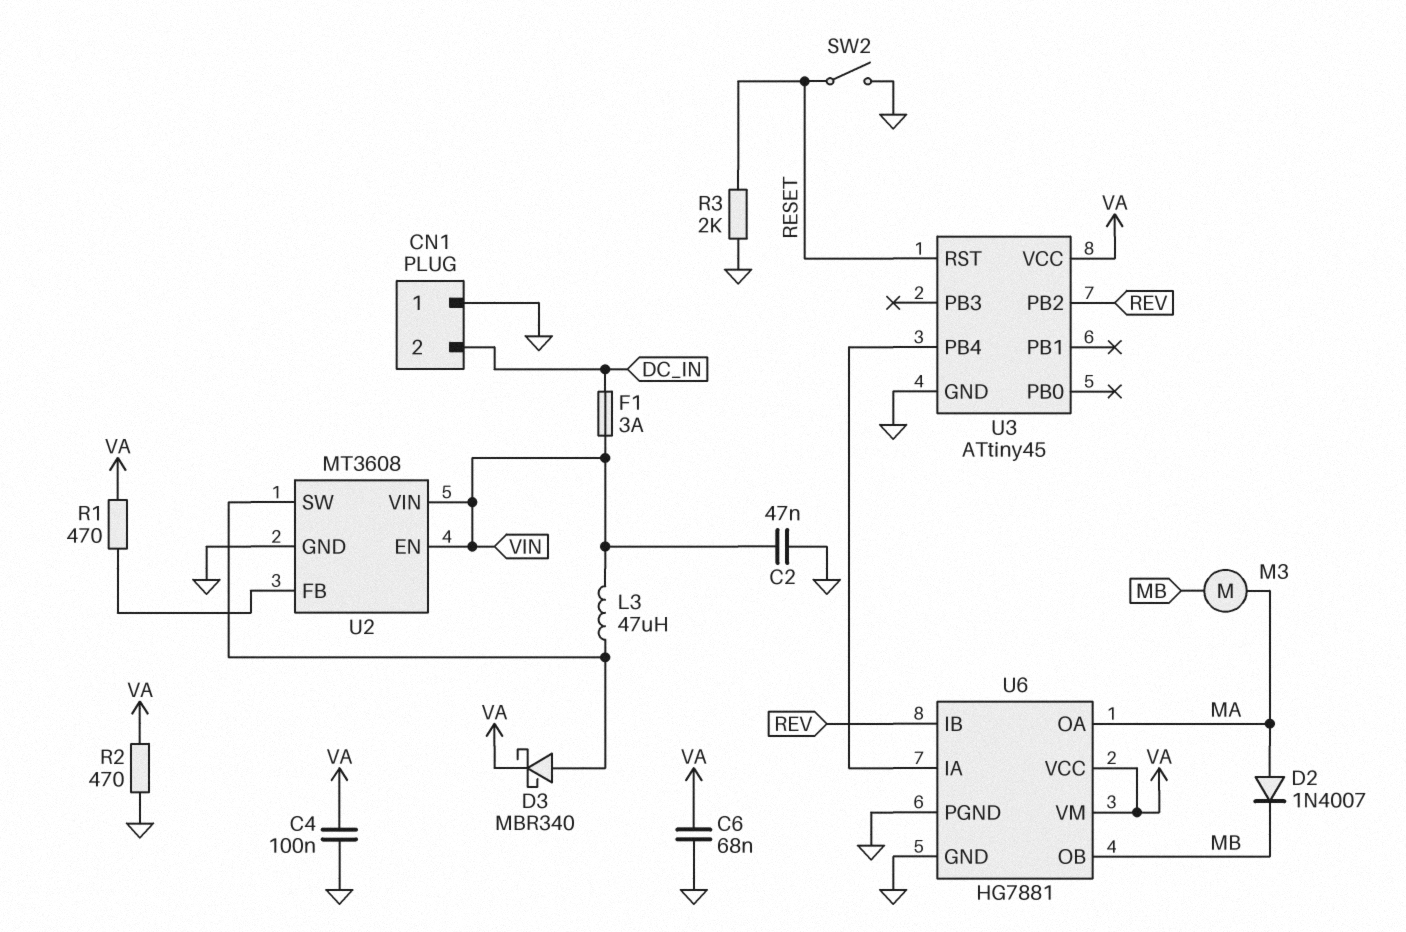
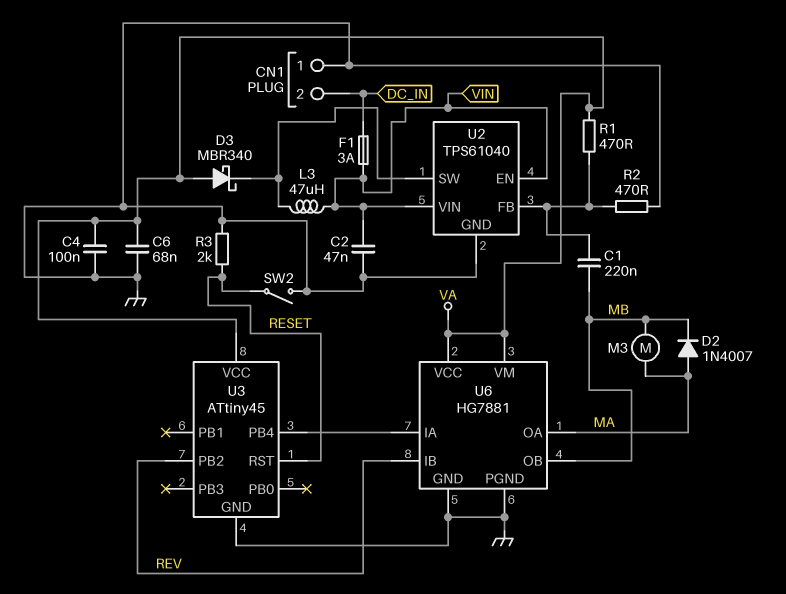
C1: none -> 220nF (MB, U2/FB)
D3: schottky MBR340 (A U2/SW, K VA) -> schottky MBR340 (A VA, K U2/SW)
R2: 470 (GND, VA) -> 470 (GND, U2/FB)
U2: MT3608 -> TPS61040

